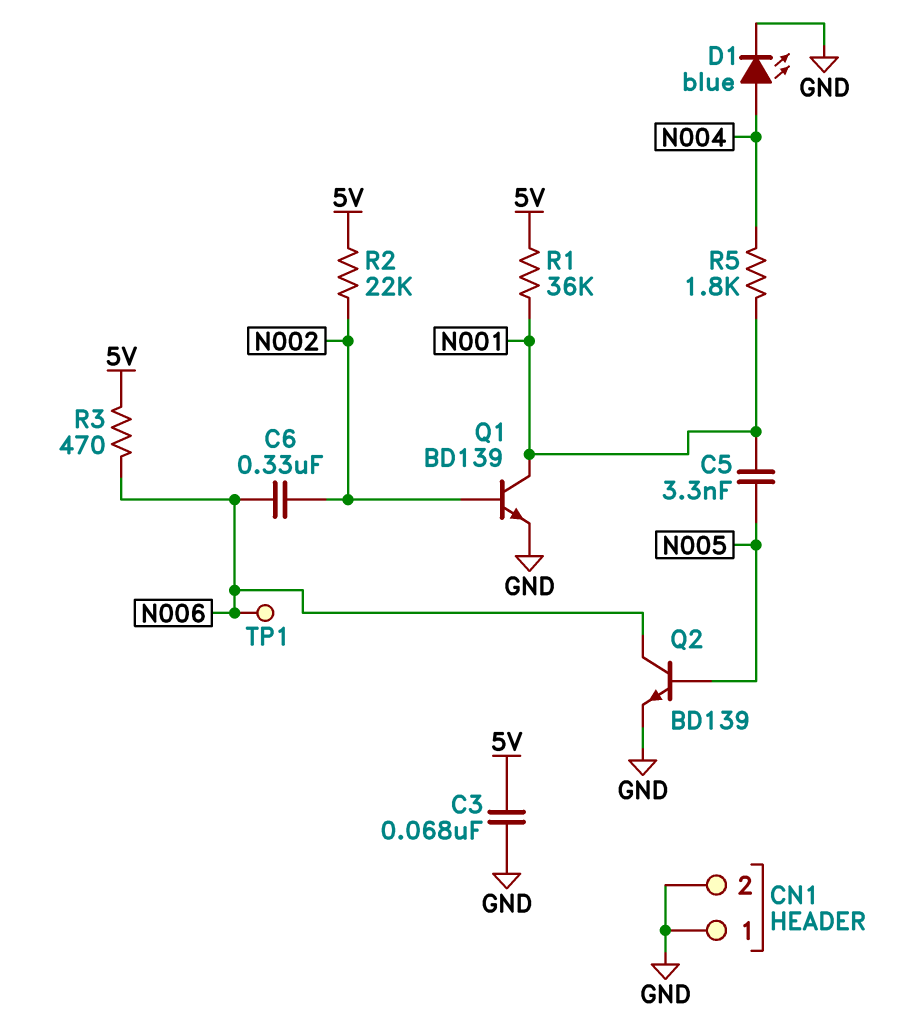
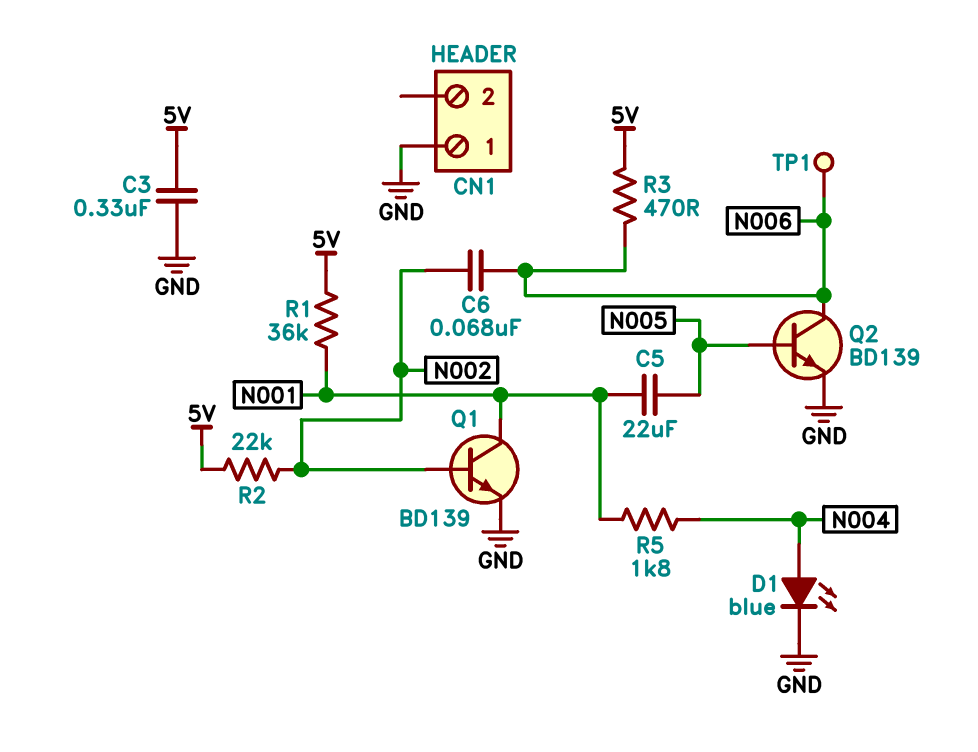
C3: 68nF (5V, GND) -> 330nF (5V, GND)
C5: 3.3nF (N001, N005) -> 22uF (N001, N005)
C6: 330nF (N002, N006) -> 68nF (N002, N006)
CN1 pin 2: GND -> none

